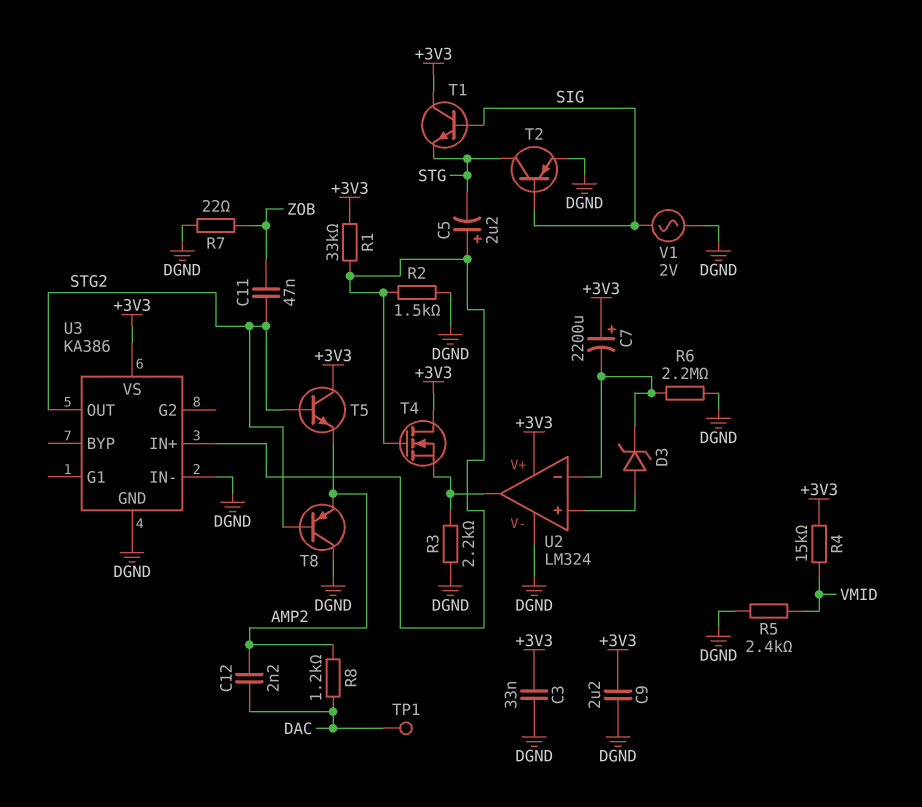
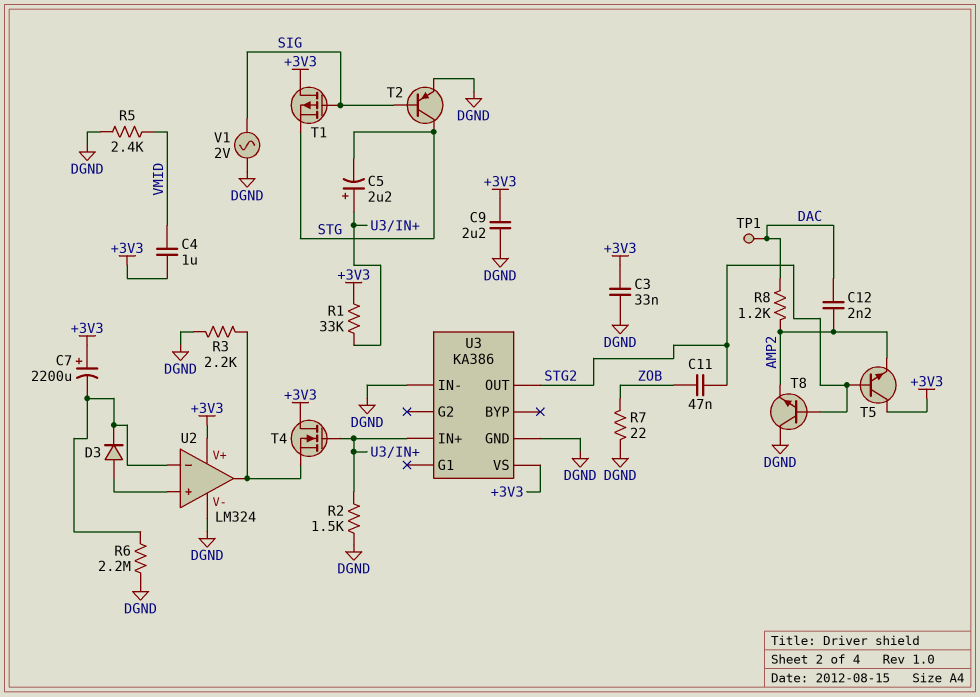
C4: none -> 1uF (+3V3, VMID)
D3: zener (A U2/in+, K U2/in-) -> diode (A U2/in+, K U2/in-)
R4: 15k (+3V3, VMID) -> none
T1: NPN (B SIG, C +3V3, E STG) -> PMOS (G SIG, D +3V3, S STG)
T8: PNP (B STG2, C DGND, E AMP2) -> NPN (B STG2, C DGND, E AMP2)

